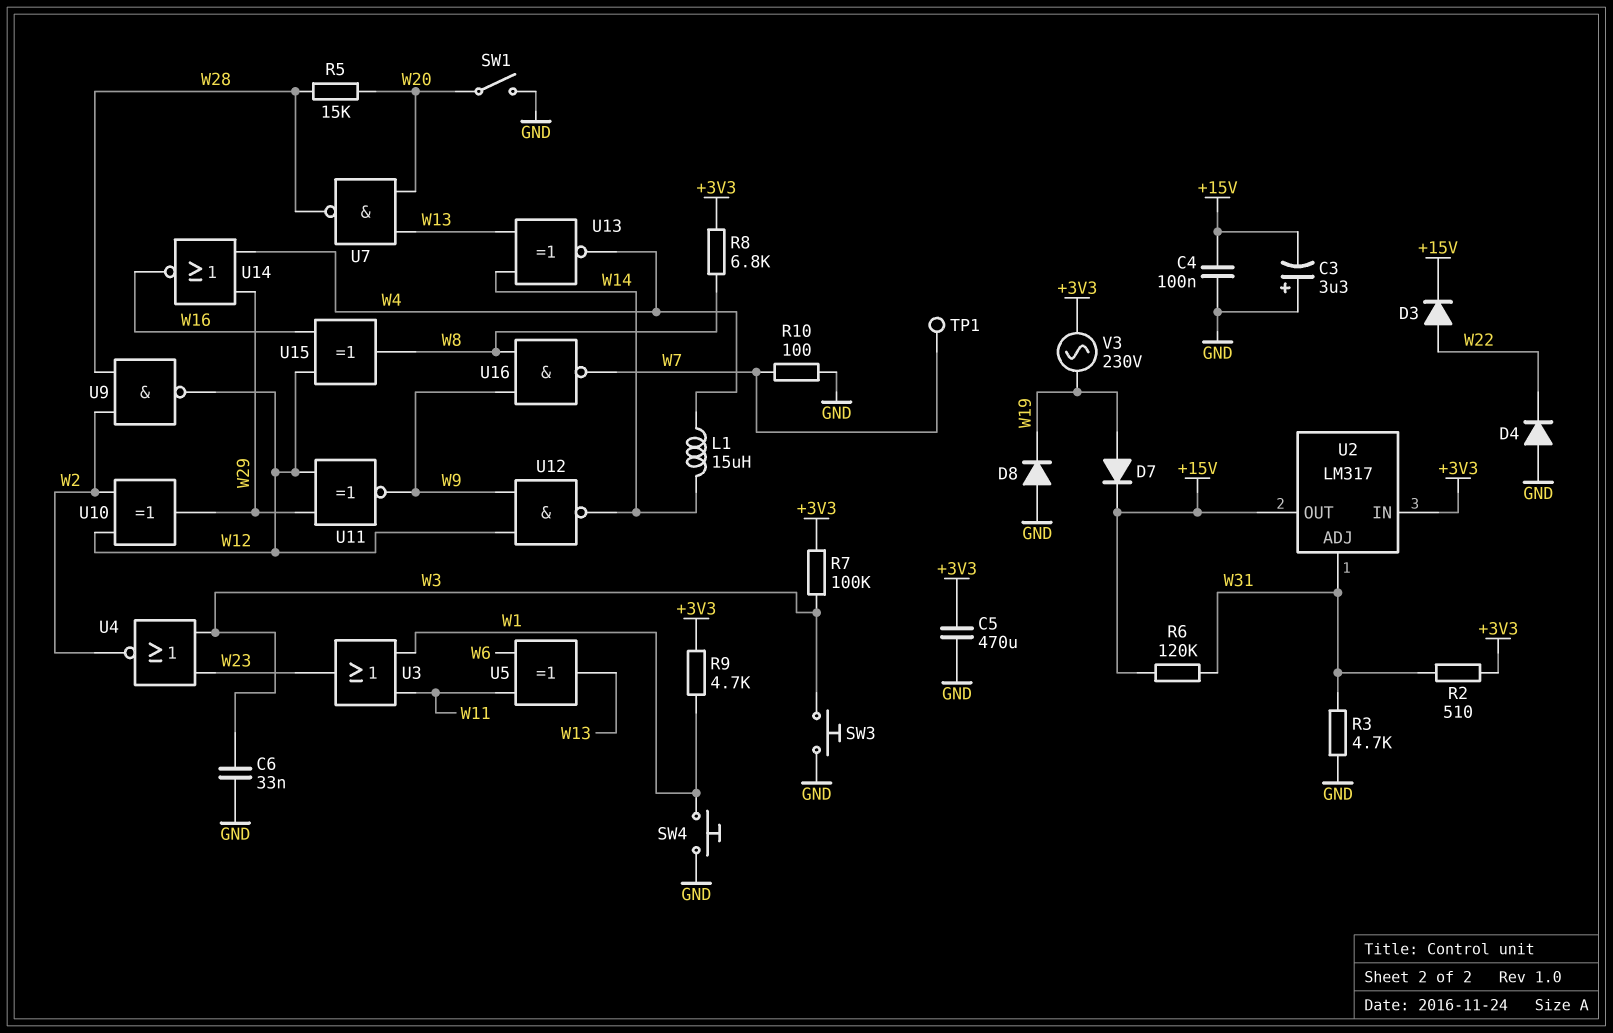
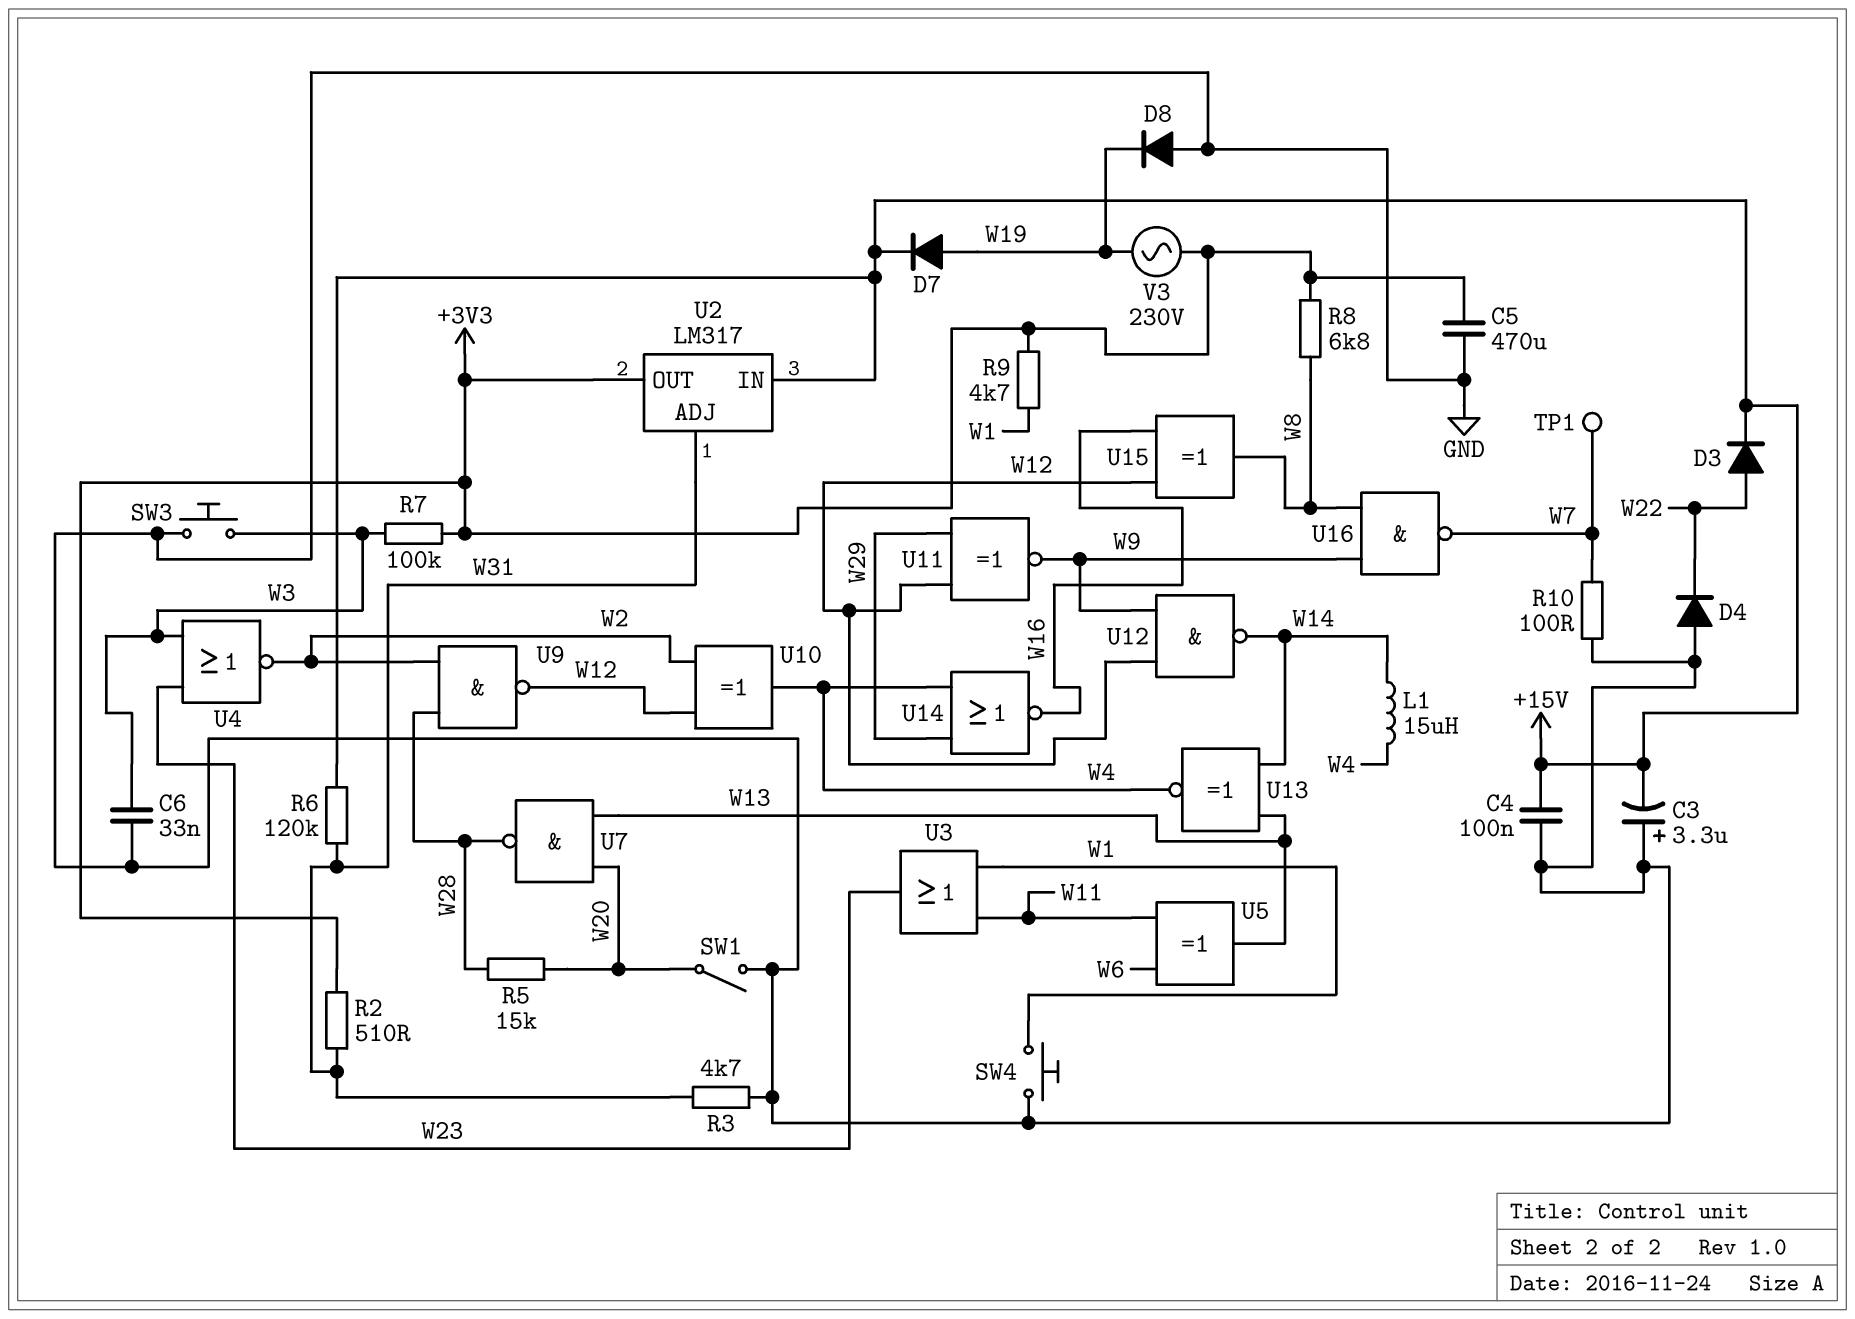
U2 pin IN: +3V3 -> +15V
U2 pin OUT: +15V -> +3V3
U10: XOR (in W2, in W12, out W29) -> XOR (in W2, in W12, out W4)

